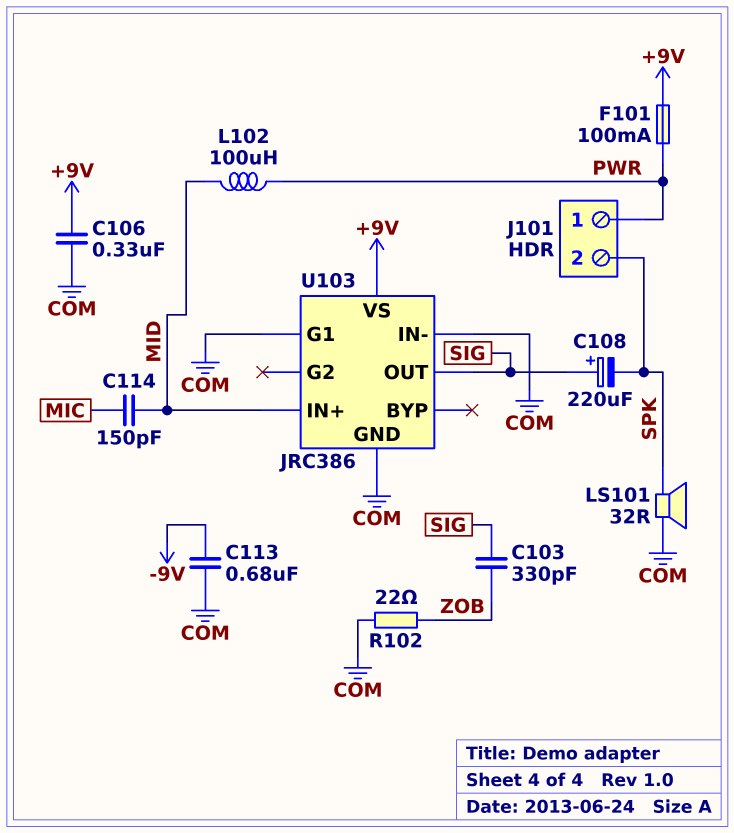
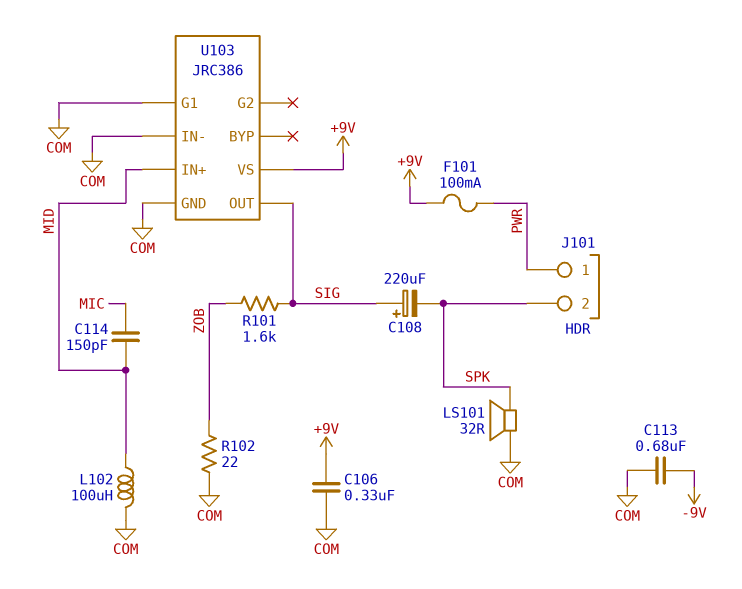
C103: 330pF (SIG, ZOB) -> none
L102: 100uH (MID, PWR) -> 100uH (COM, MID)
R101: none -> 1.6k (SIG, ZOB)

